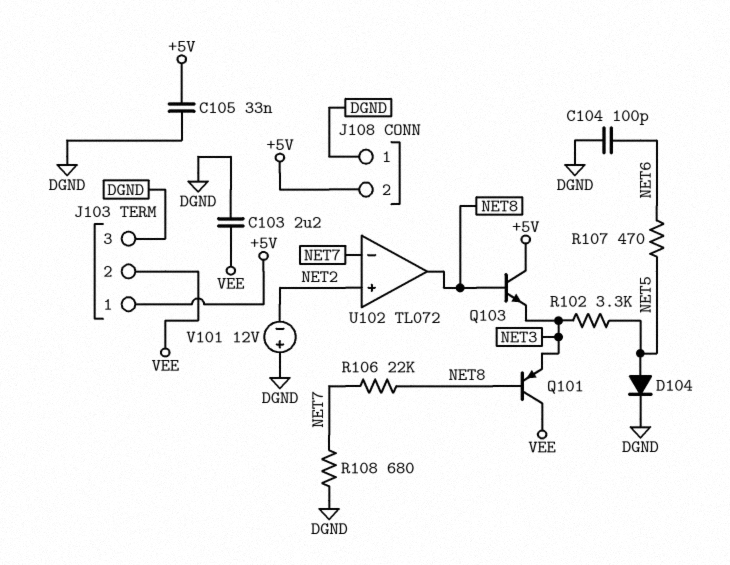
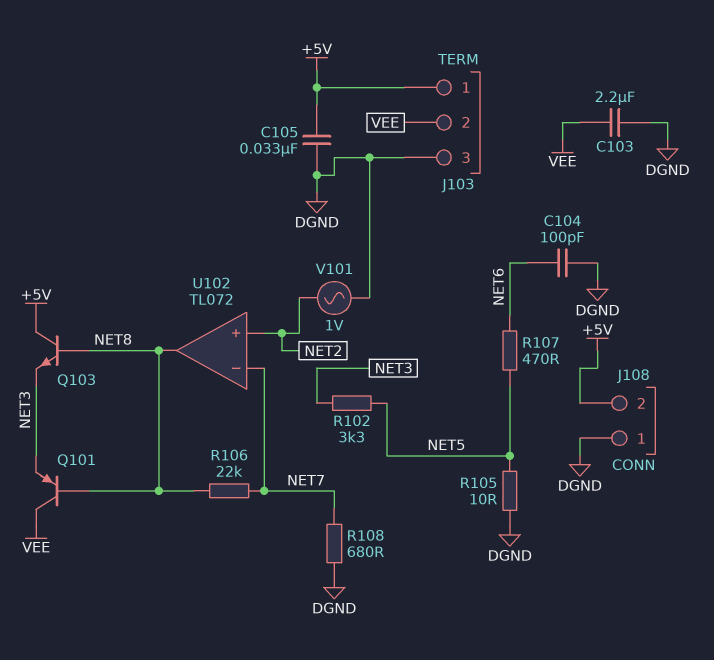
D104: diode (A NET5, K DGND) -> none
R105: none -> 10 (DGND, NET5)
V101: 12V (plus DGND, minus NET2) -> AC 1V (DGND, NET2)

